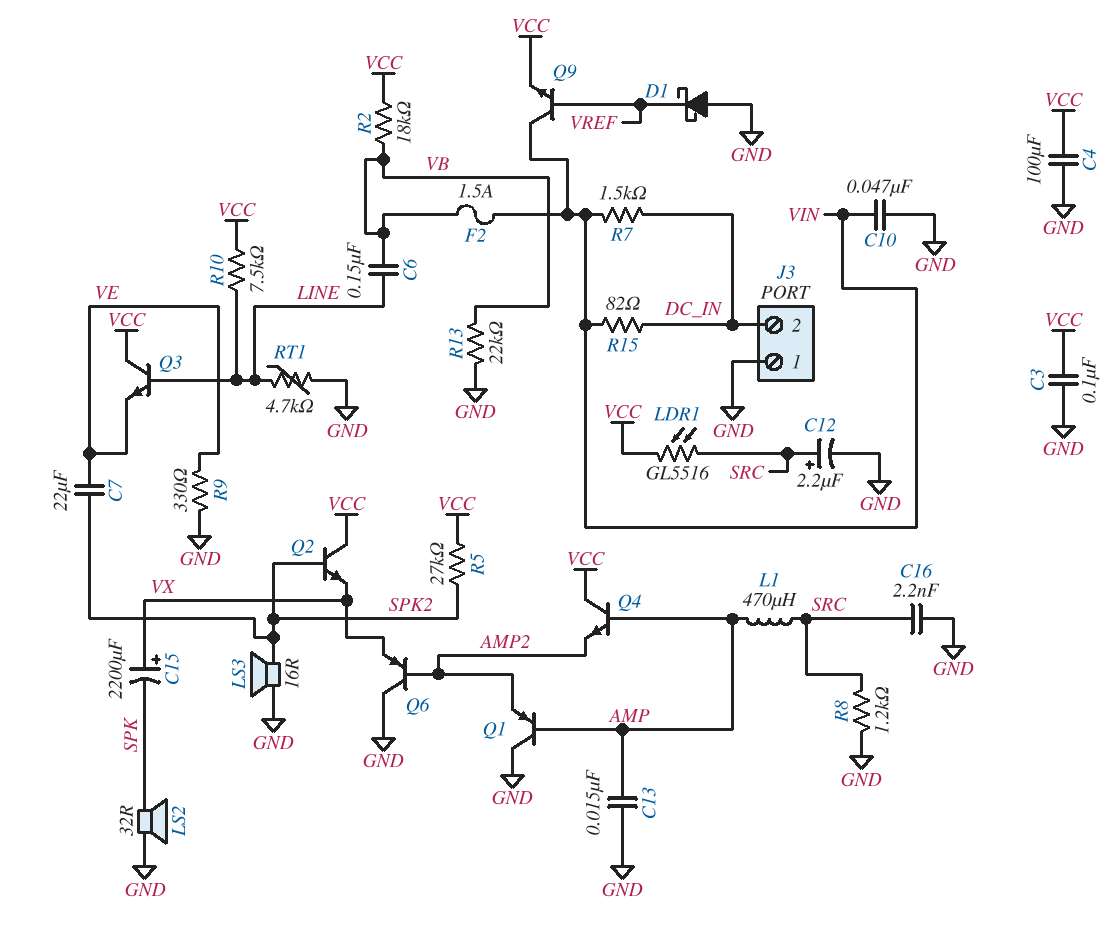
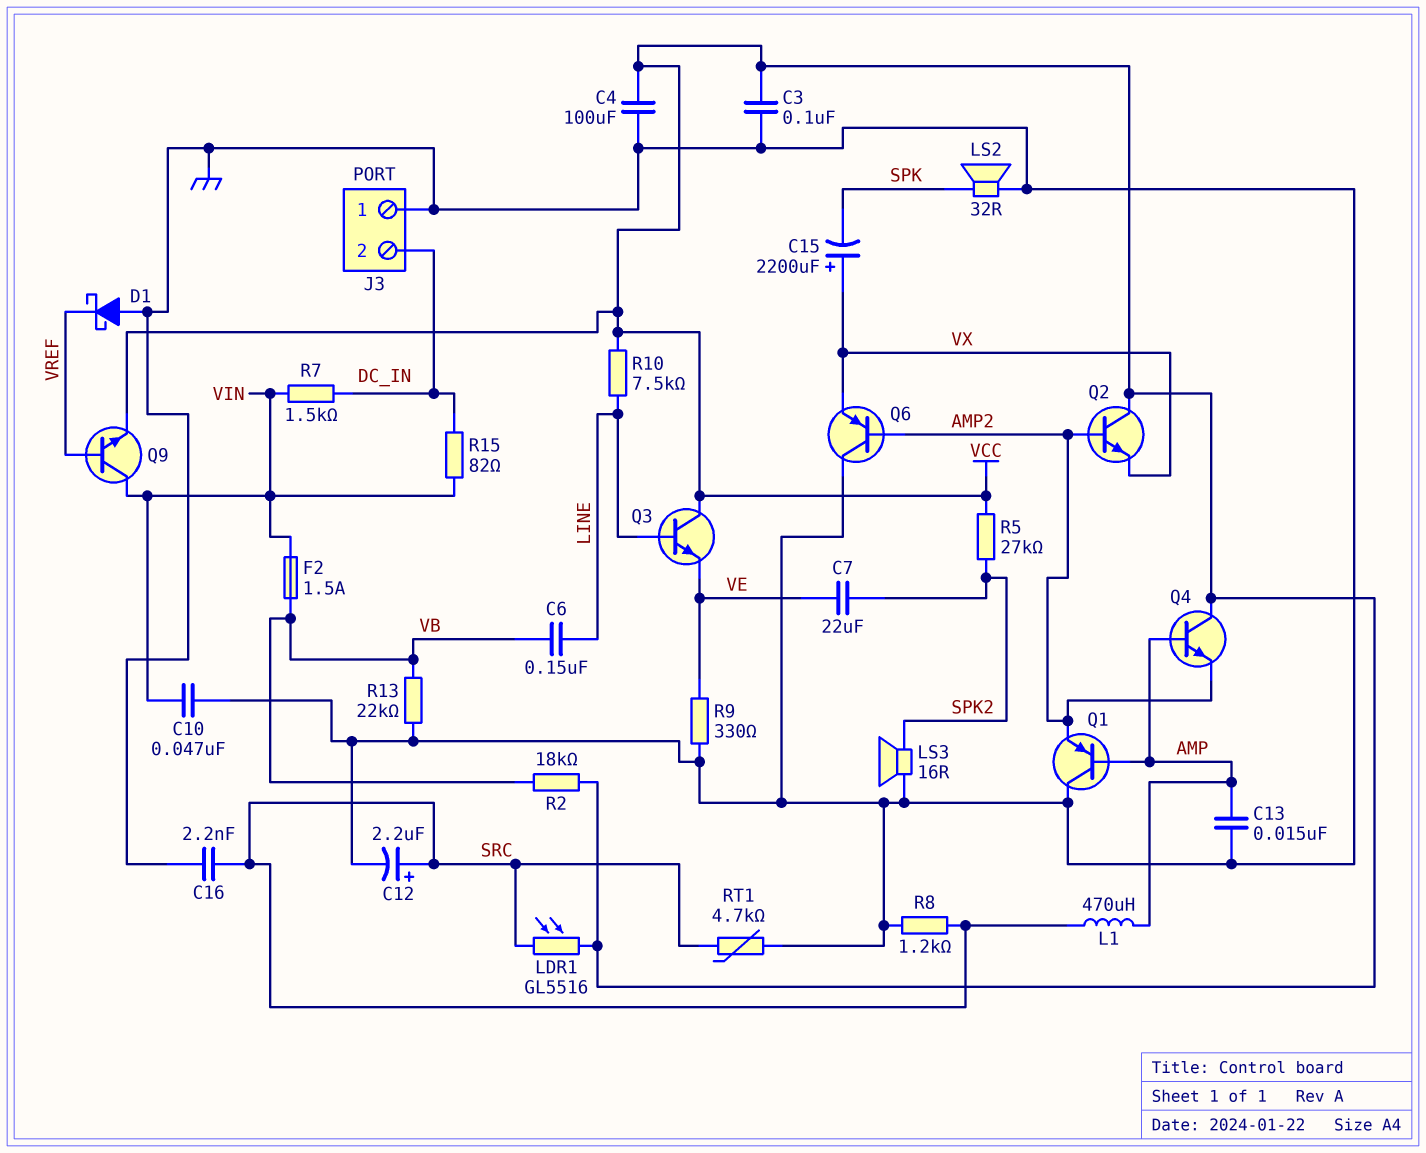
Q2: NPN (B SPK2, C VCC, E VX) -> NPN (B AMP2, C VCC, E VX)
RT1: 4.7k (GND, LINE) -> 4.7k (GND, SRC)

